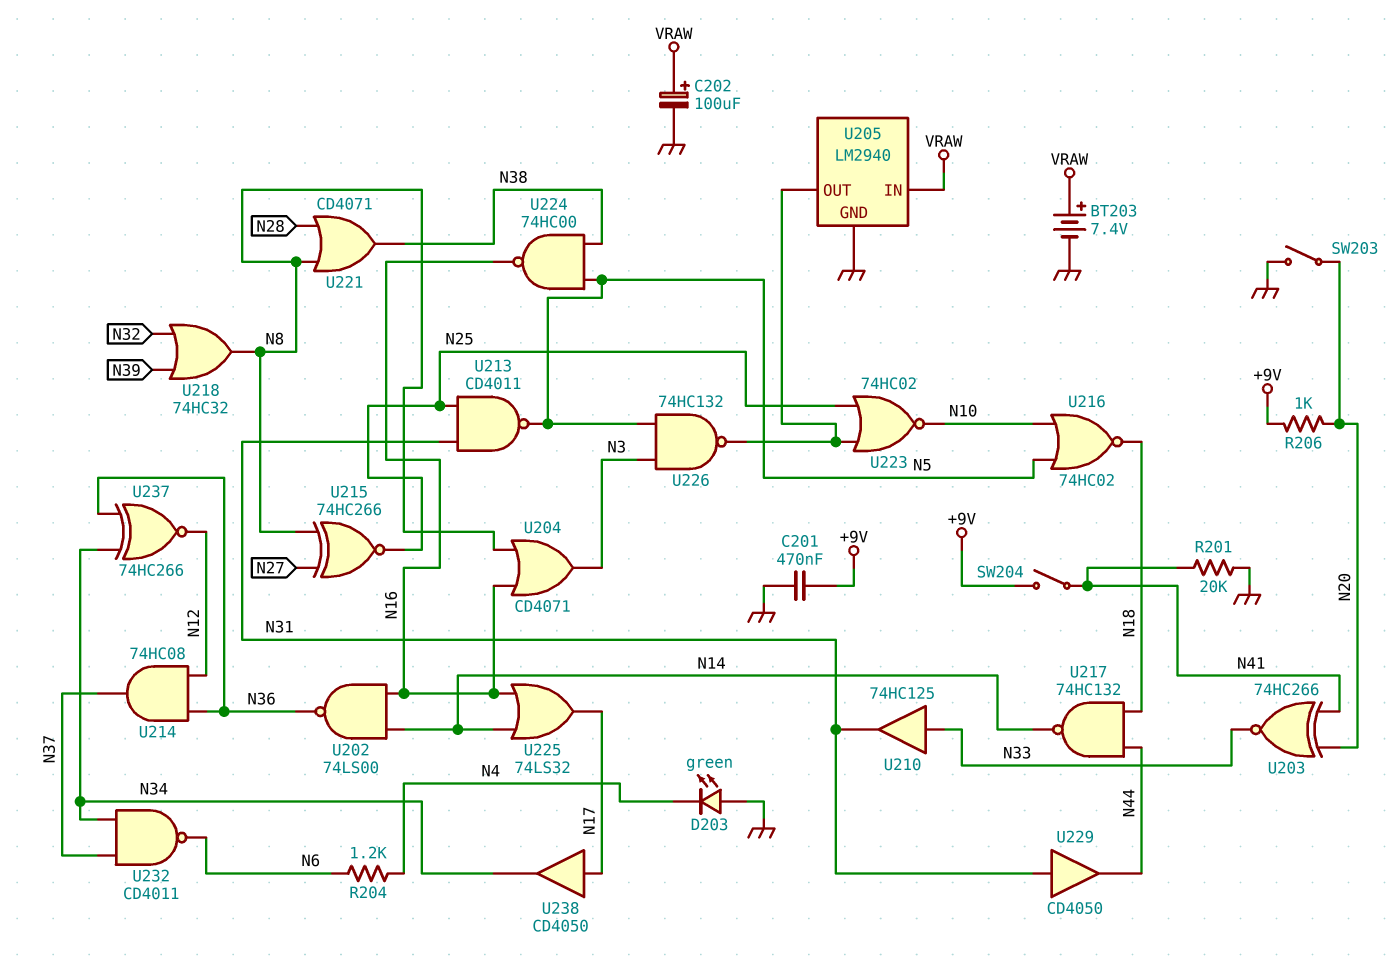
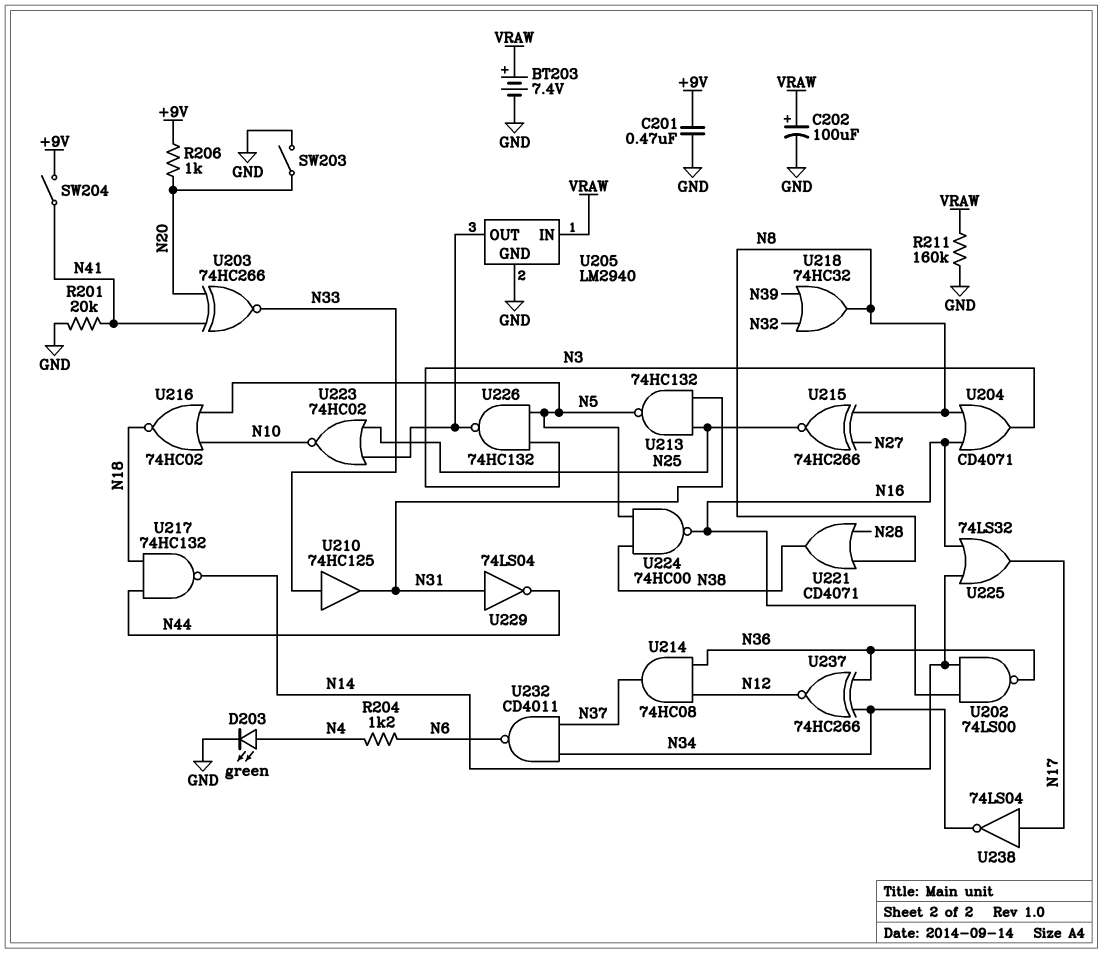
D203: LED green (A GND, K N4) -> LED green (A N4, K GND)
R211: none -> 160k (GND, VRAW)
U213: NAND CD4011 (in N25, in N31, out N5) -> NAND 74HC132 (in N25, in N31, out N5)
U229: buffer CD4050 (in N31, out N44) -> NOT 74LS04 (in N31, out N44)
U238: buffer CD4050 (in N17, out N34) -> NOT 74LS04 (in N17, out N34)

